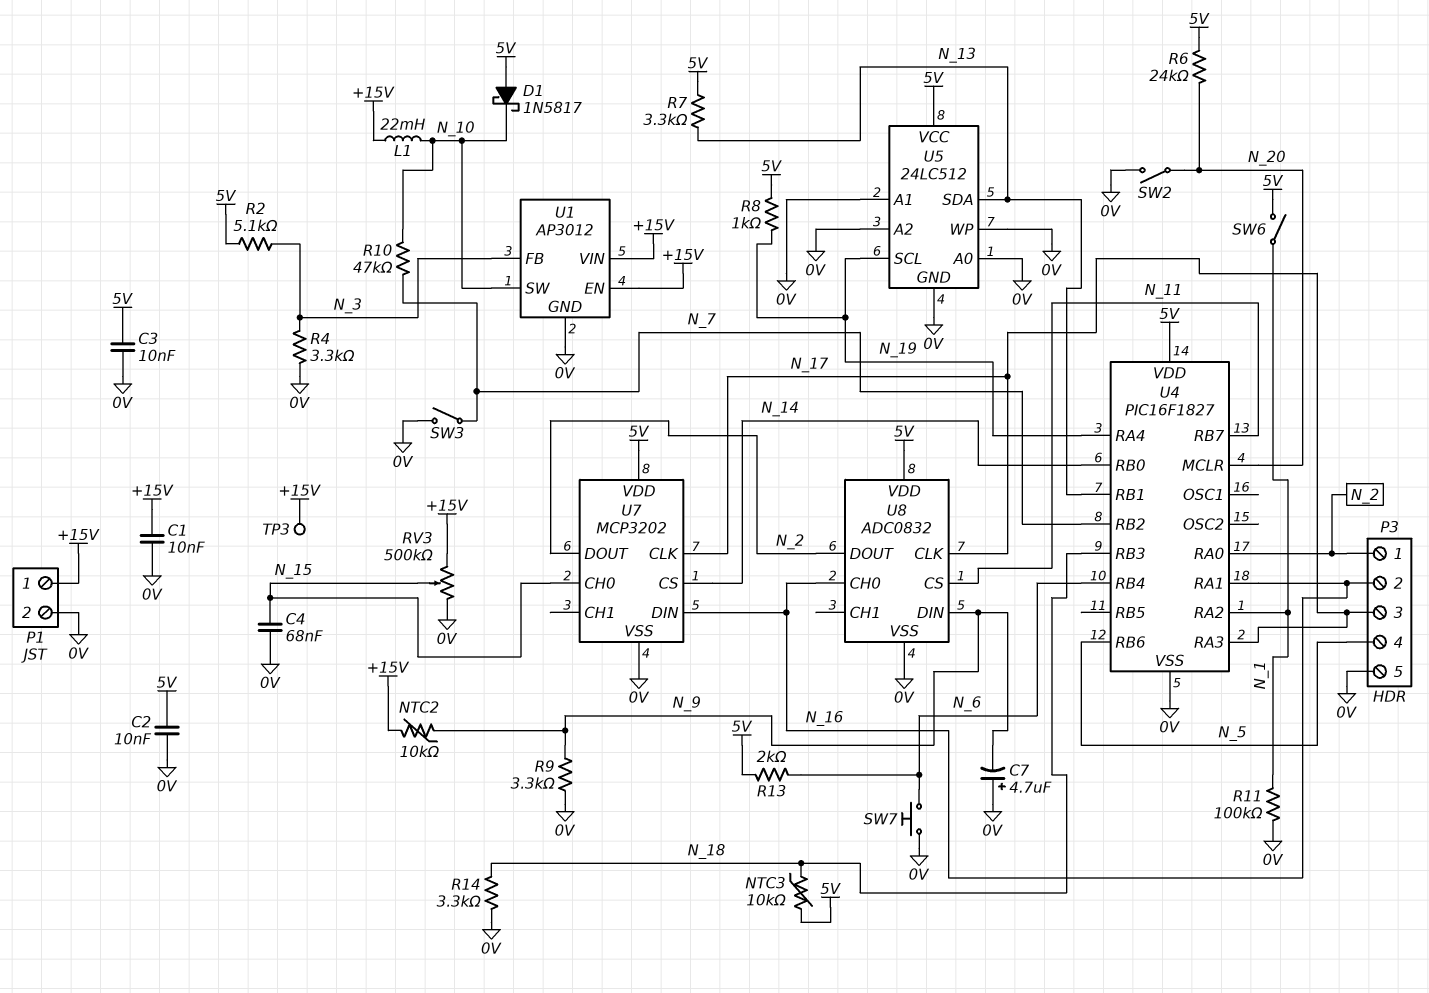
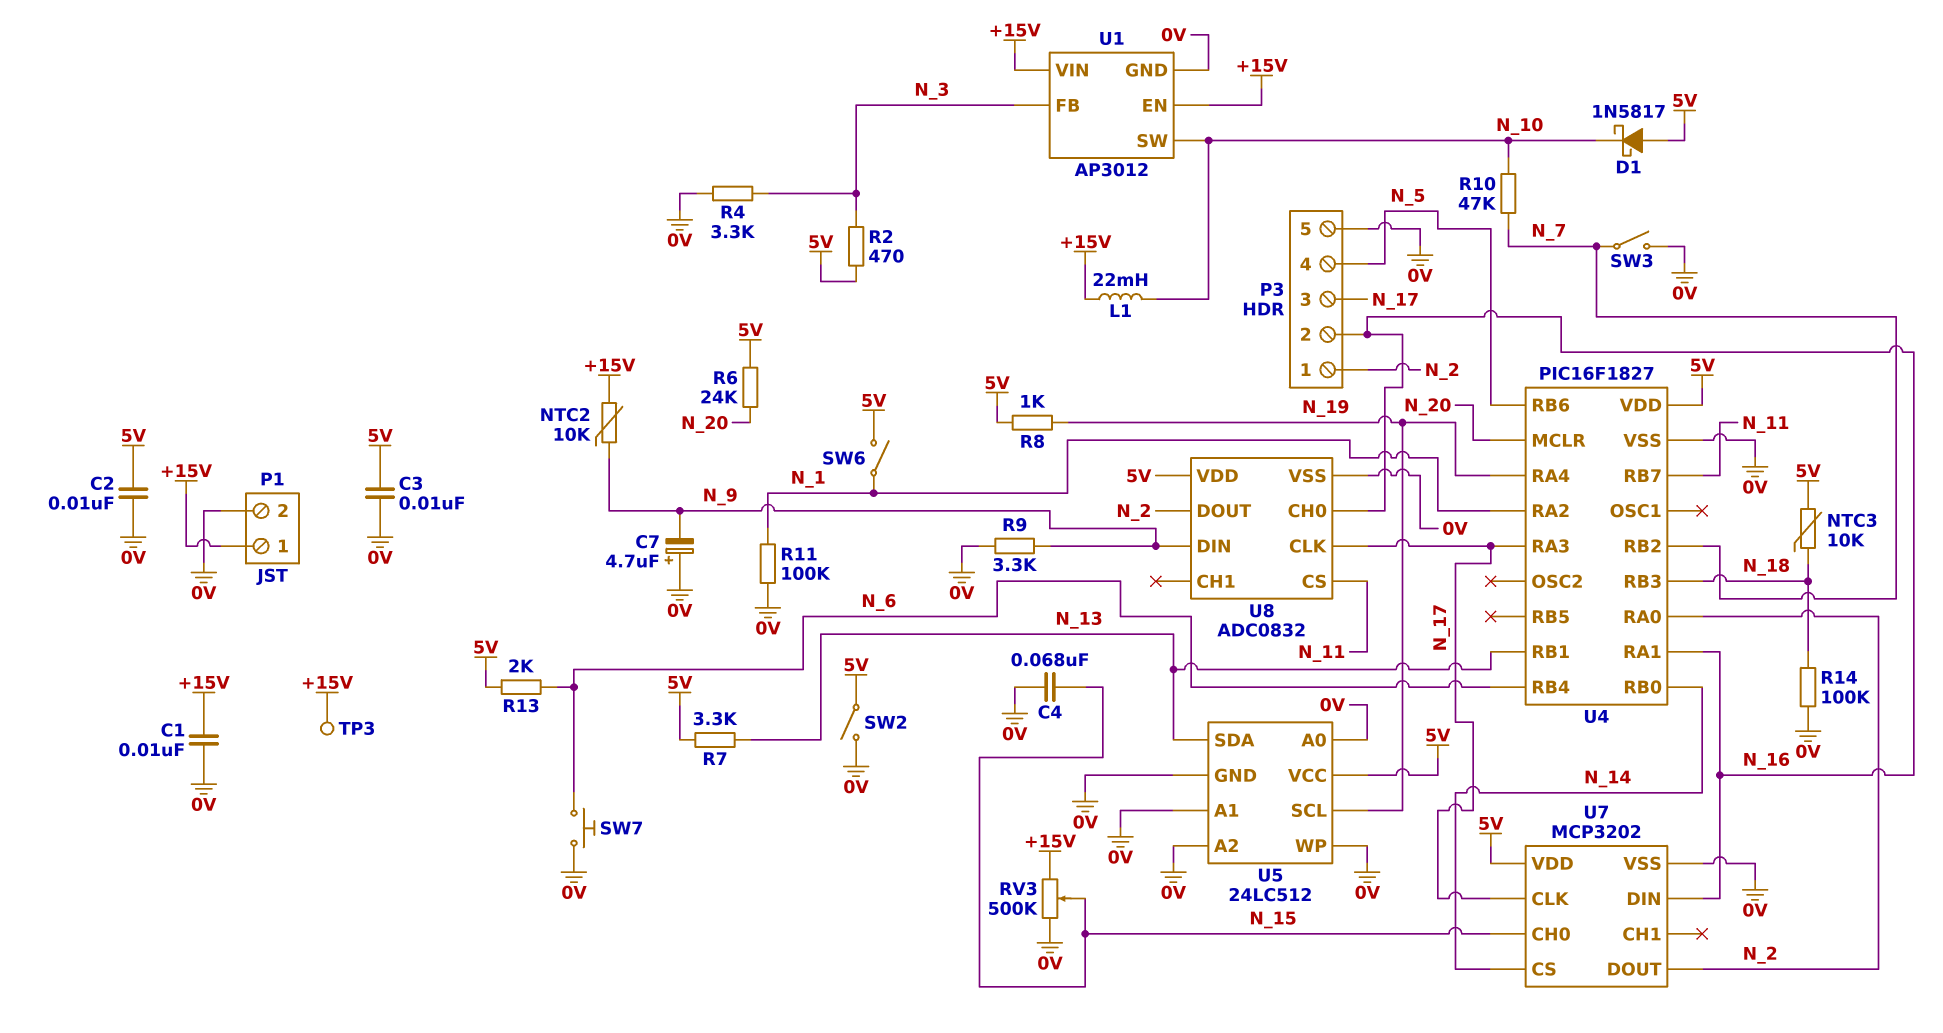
R2: 5.1k (5V, N_3) -> 470 (5V, N_3)
R14: 3.3k (0V, N_18) -> 100k (0V, N_18)
SW2: switch (0V, N_20) -> switch (0V, 5V)

